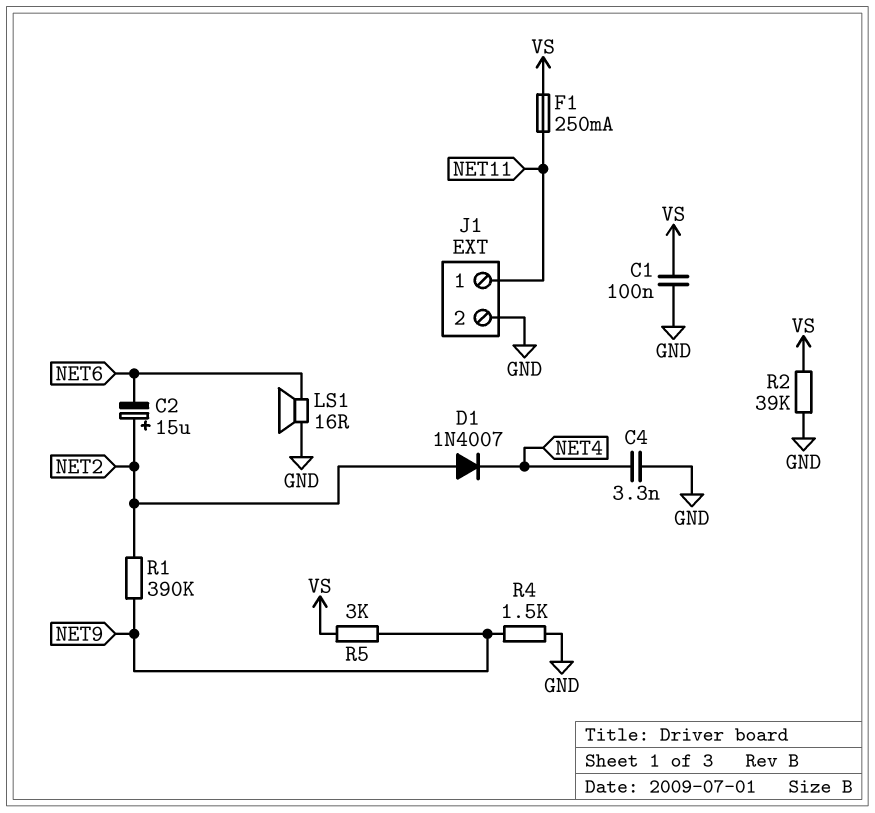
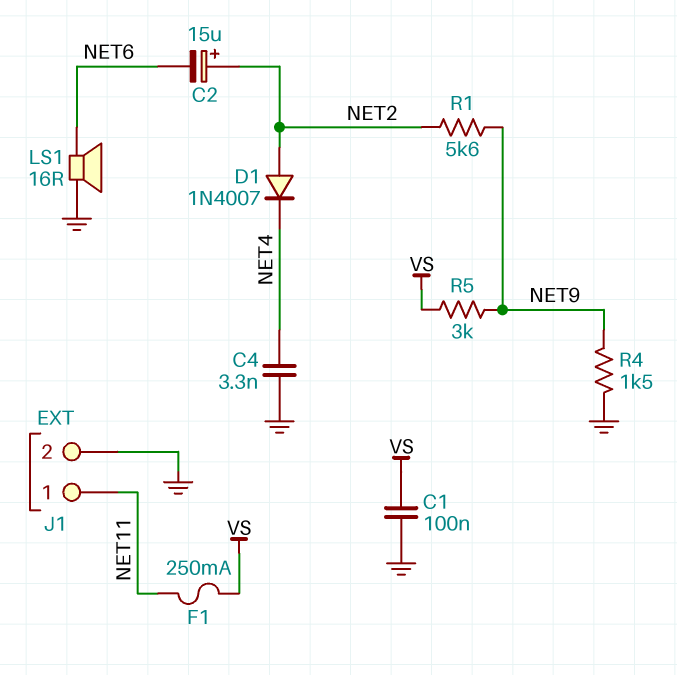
R1: 390k (NET2, NET9) -> 5.6k (NET2, NET9)
R2: 39k (GND, VS) -> none

